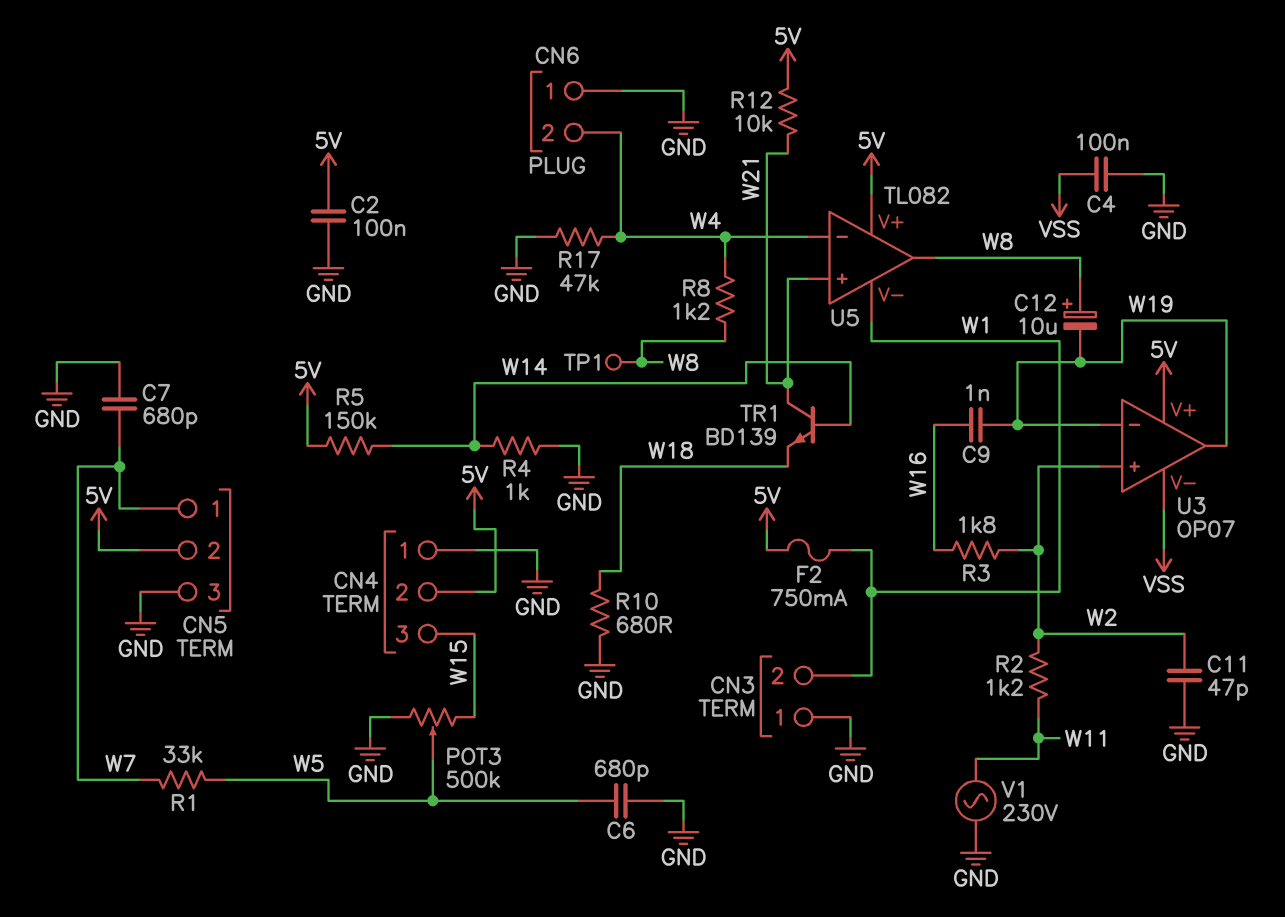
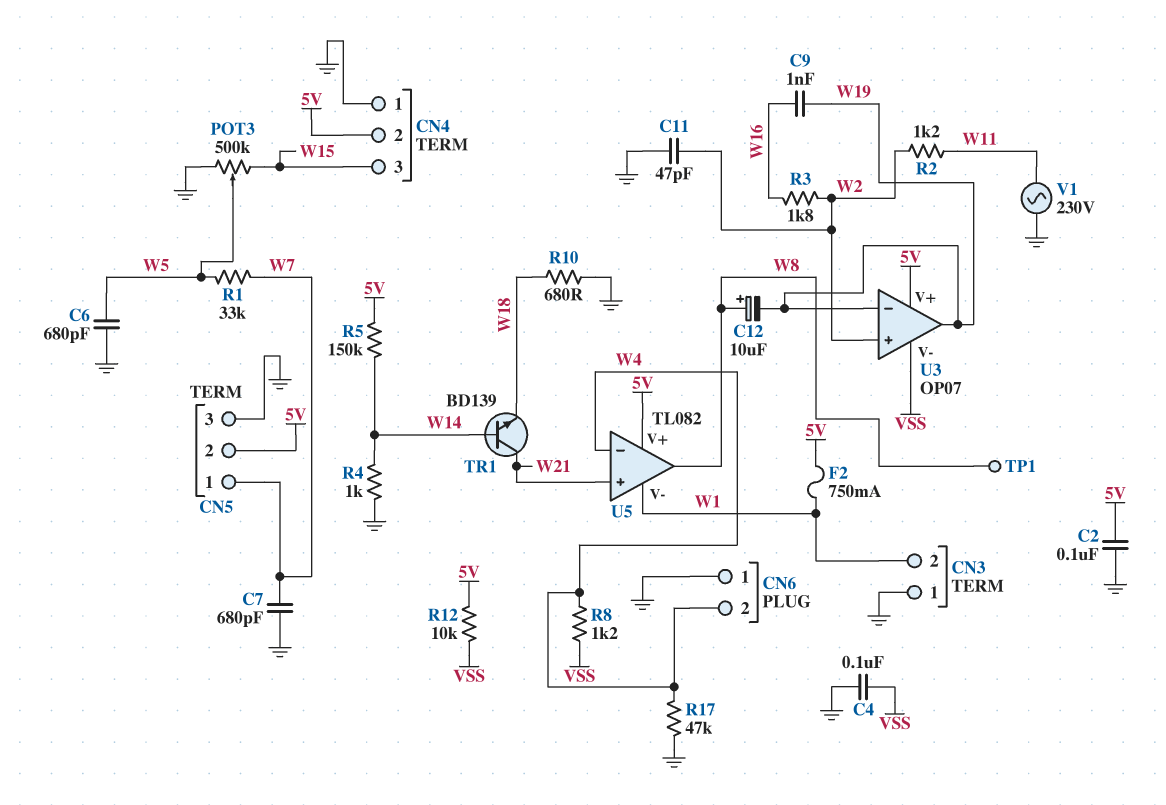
R8: 1.2k (W4, W8) -> 1.2k (VSS, W4)
R12: 10k (5V, W21) -> 10k (5V, VSS)

